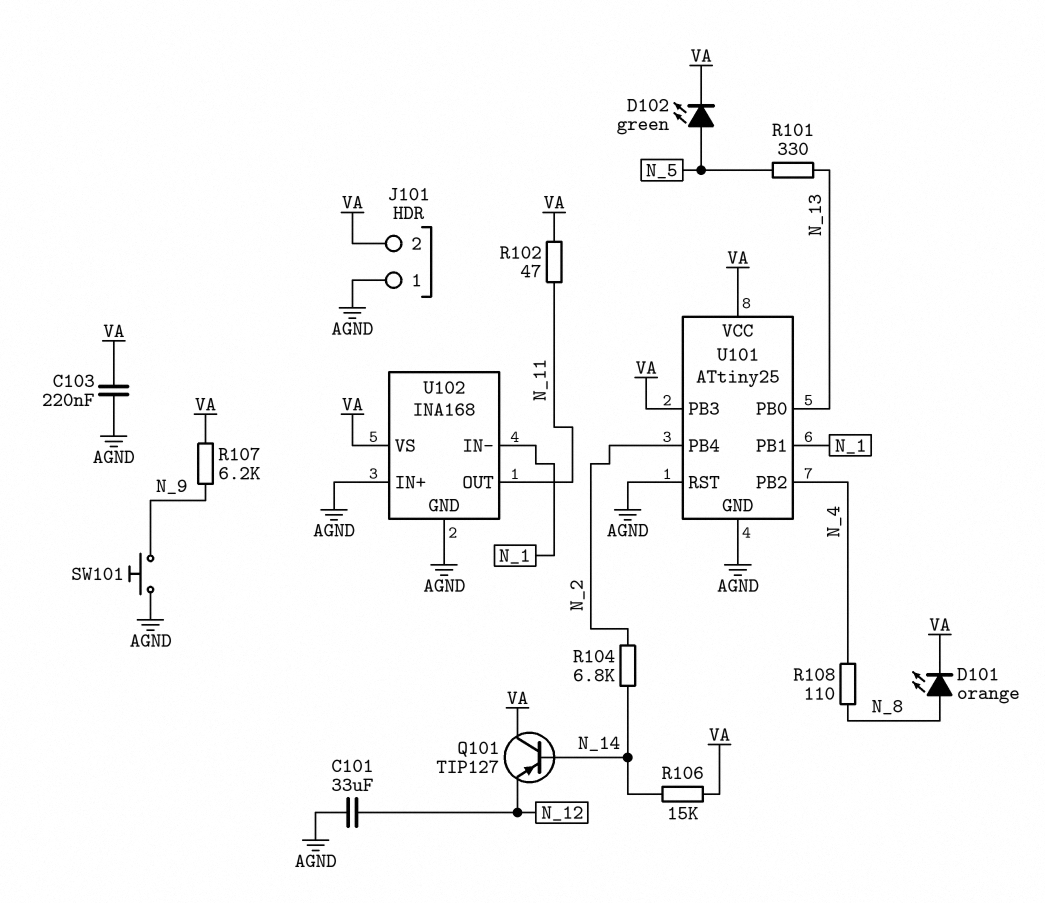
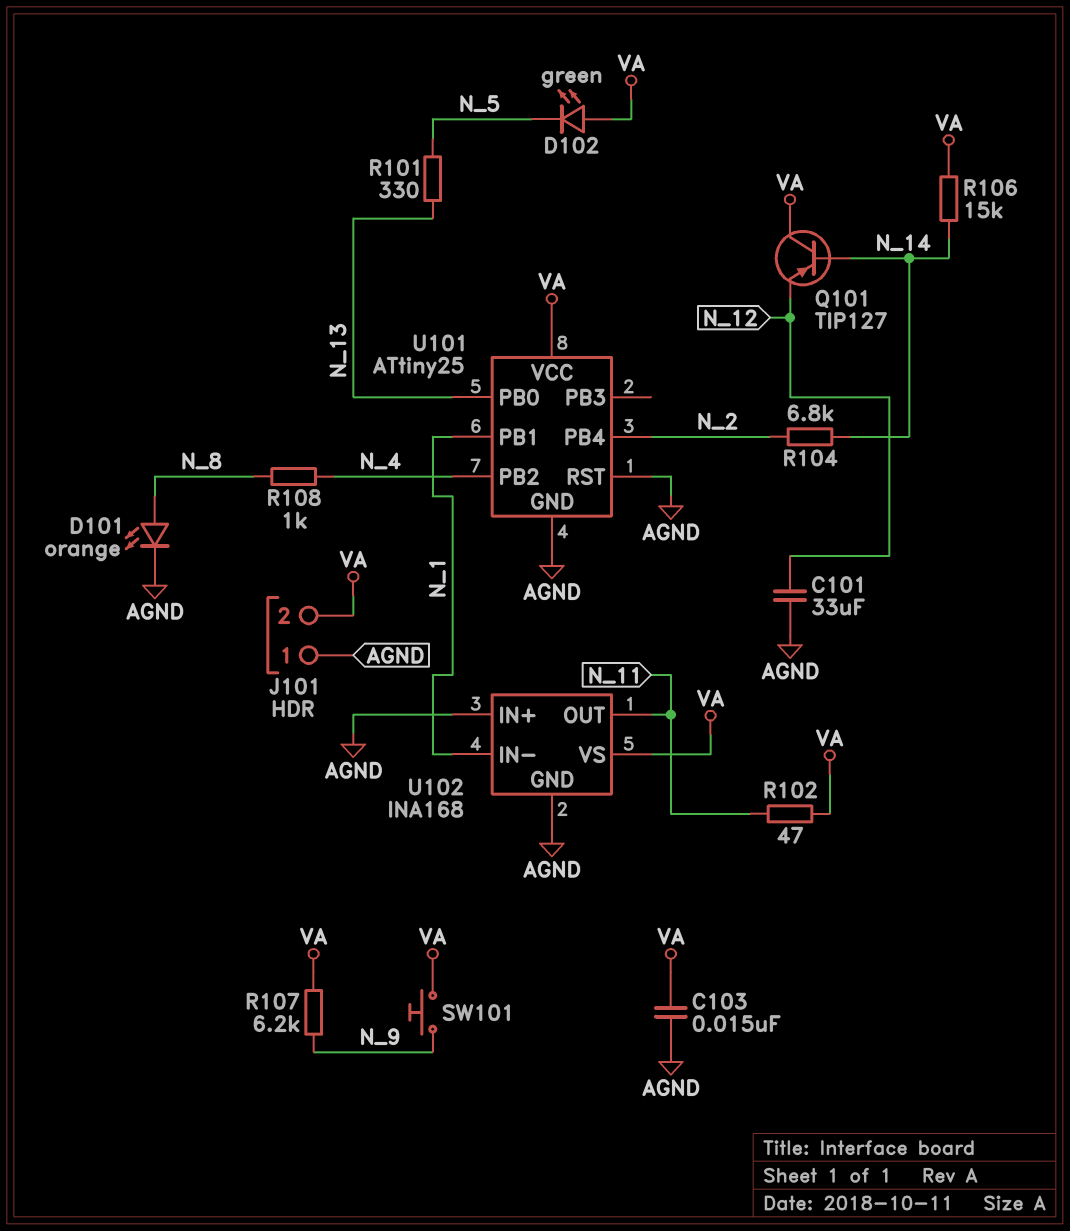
C103: 220nF (AGND, VA) -> 15nF (AGND, VA)
D101: LED orange (A N_8, K VA) -> LED orange (A N_8, K AGND)
D102: LED green (A N_5, K VA) -> LED green (A VA, K N_5)
R108: 110 (N_4, N_8) -> 1k (N_4, N_8)
SW101: button (AGND, N_9) -> button (N_9, VA)
U101 pin PB3: VA -> none

